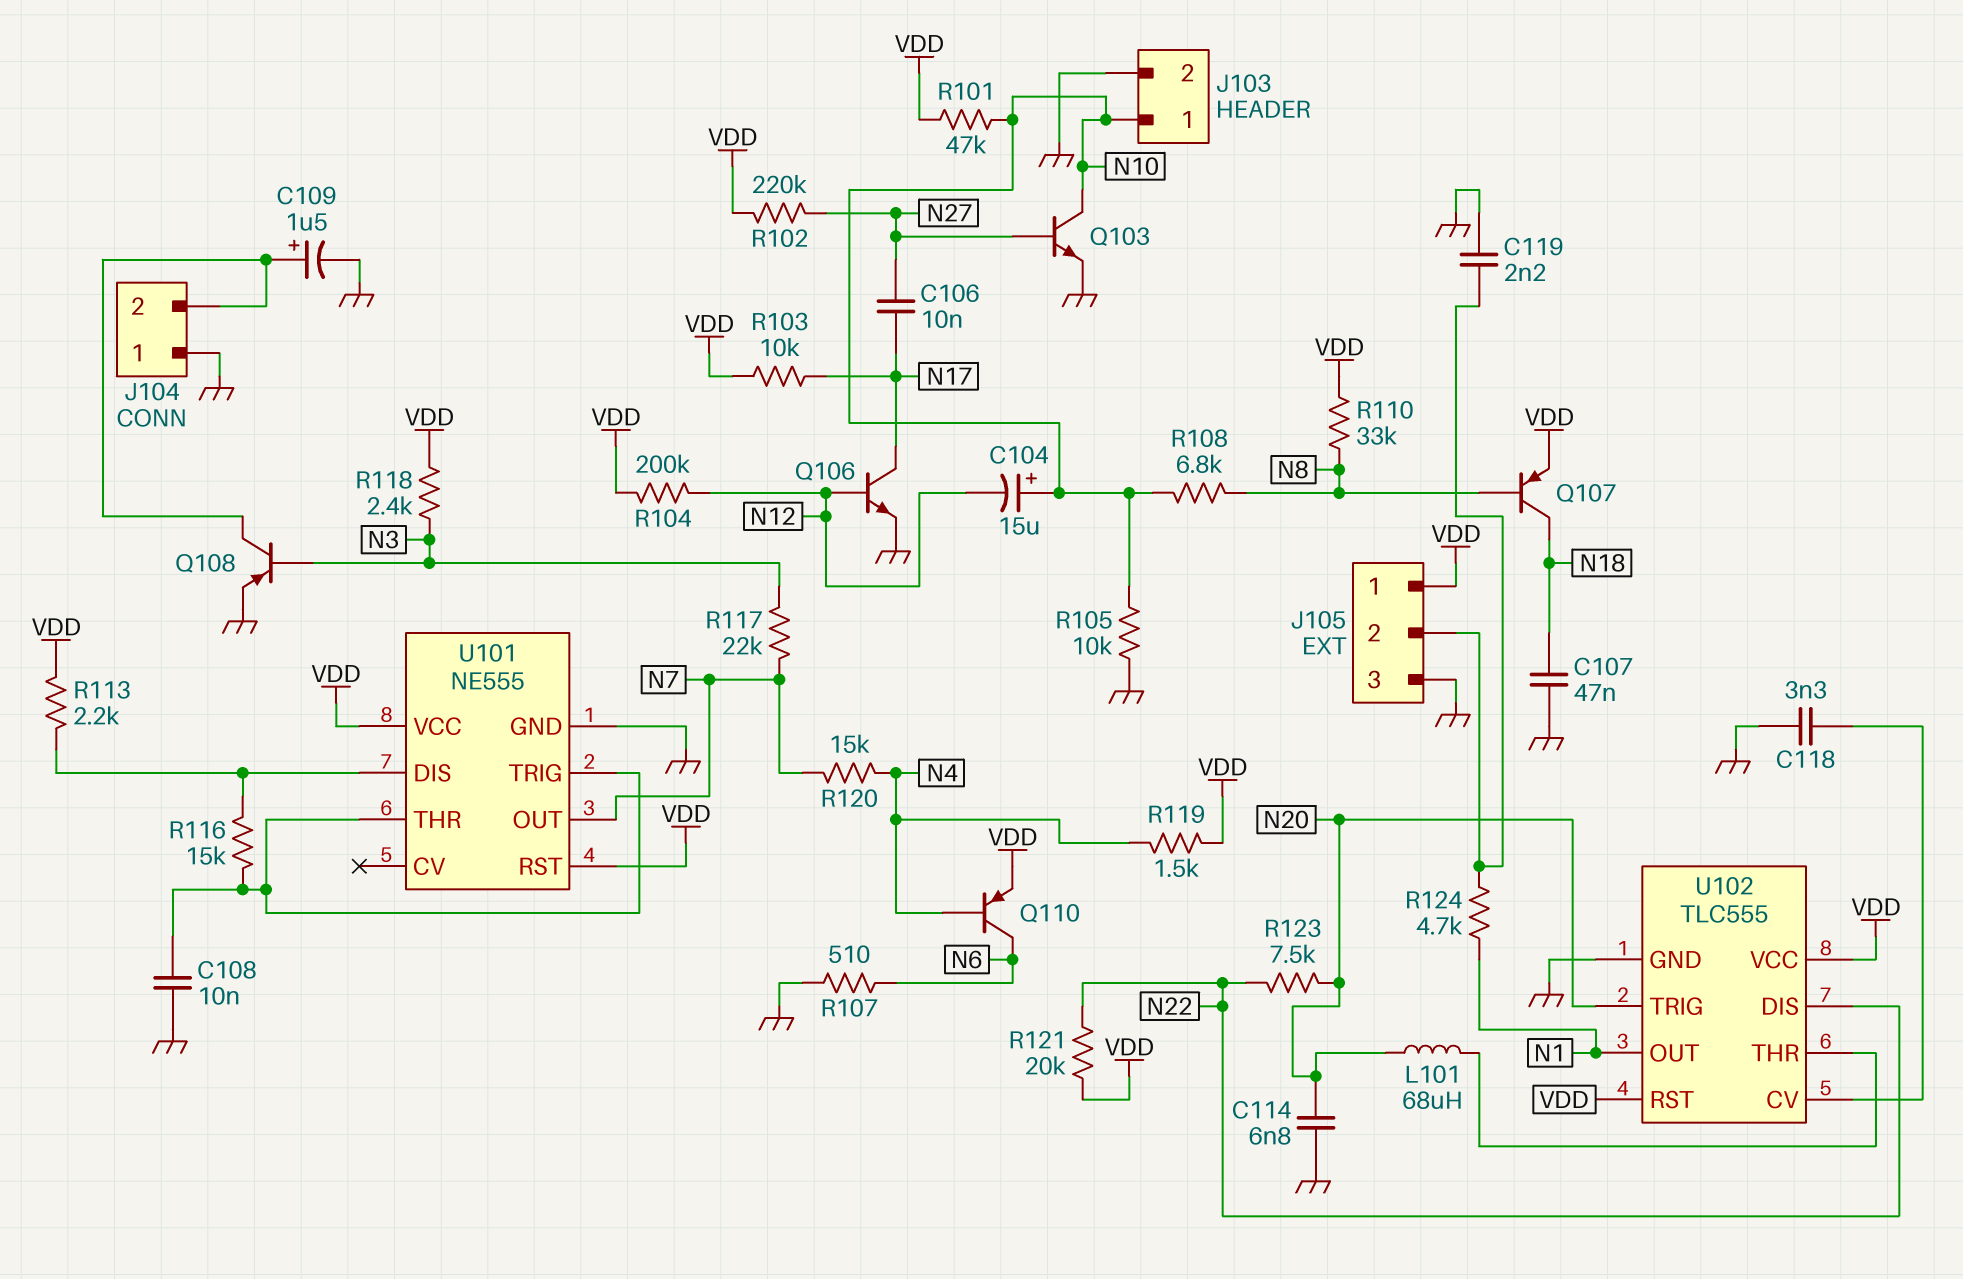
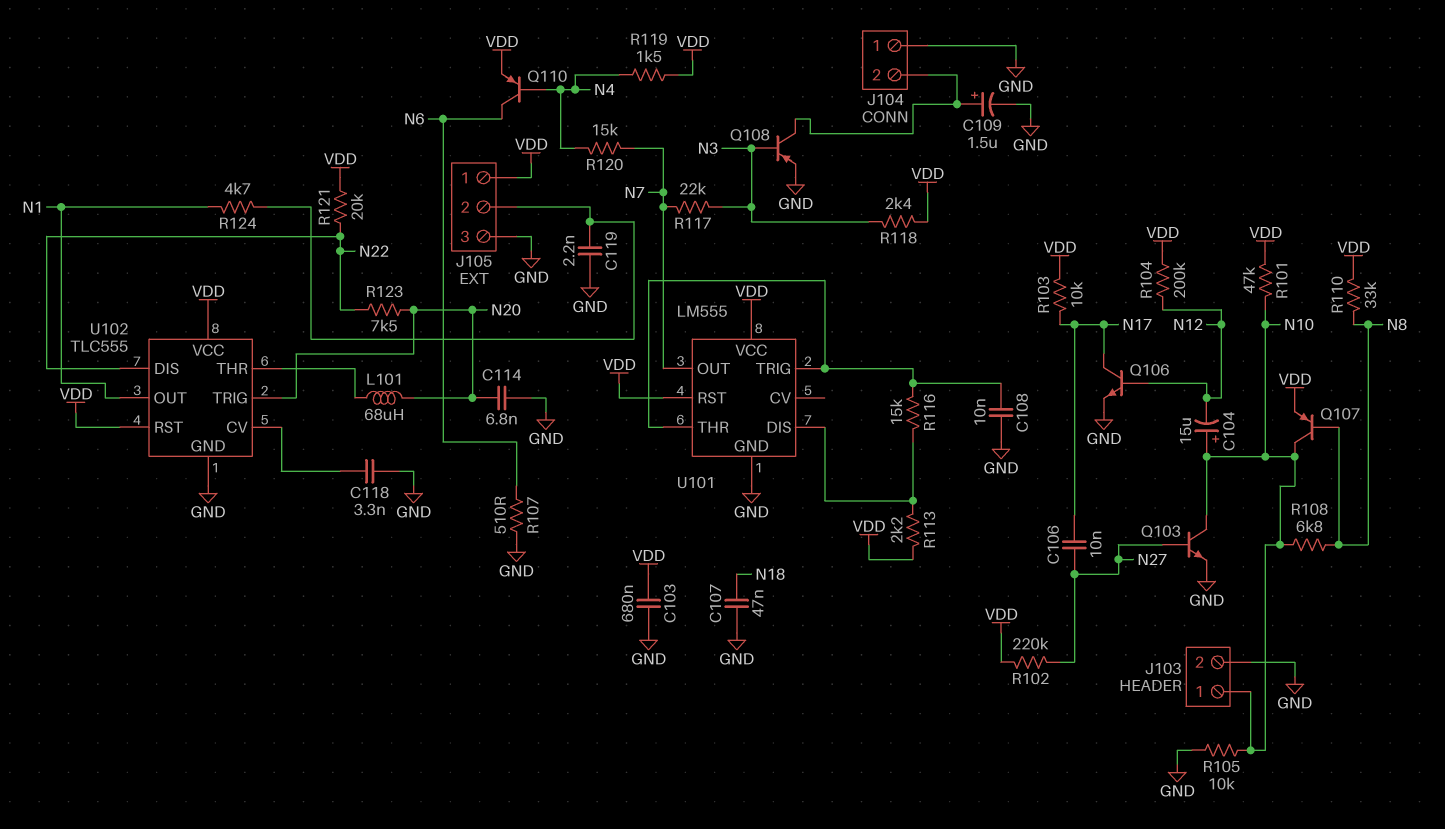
C103: none -> 680nF (GND, VDD)
Q107: PNP (B N8, C N18, E VDD) -> PNP (B N8, C N10, E VDD)
U101: NE555 -> LM555

